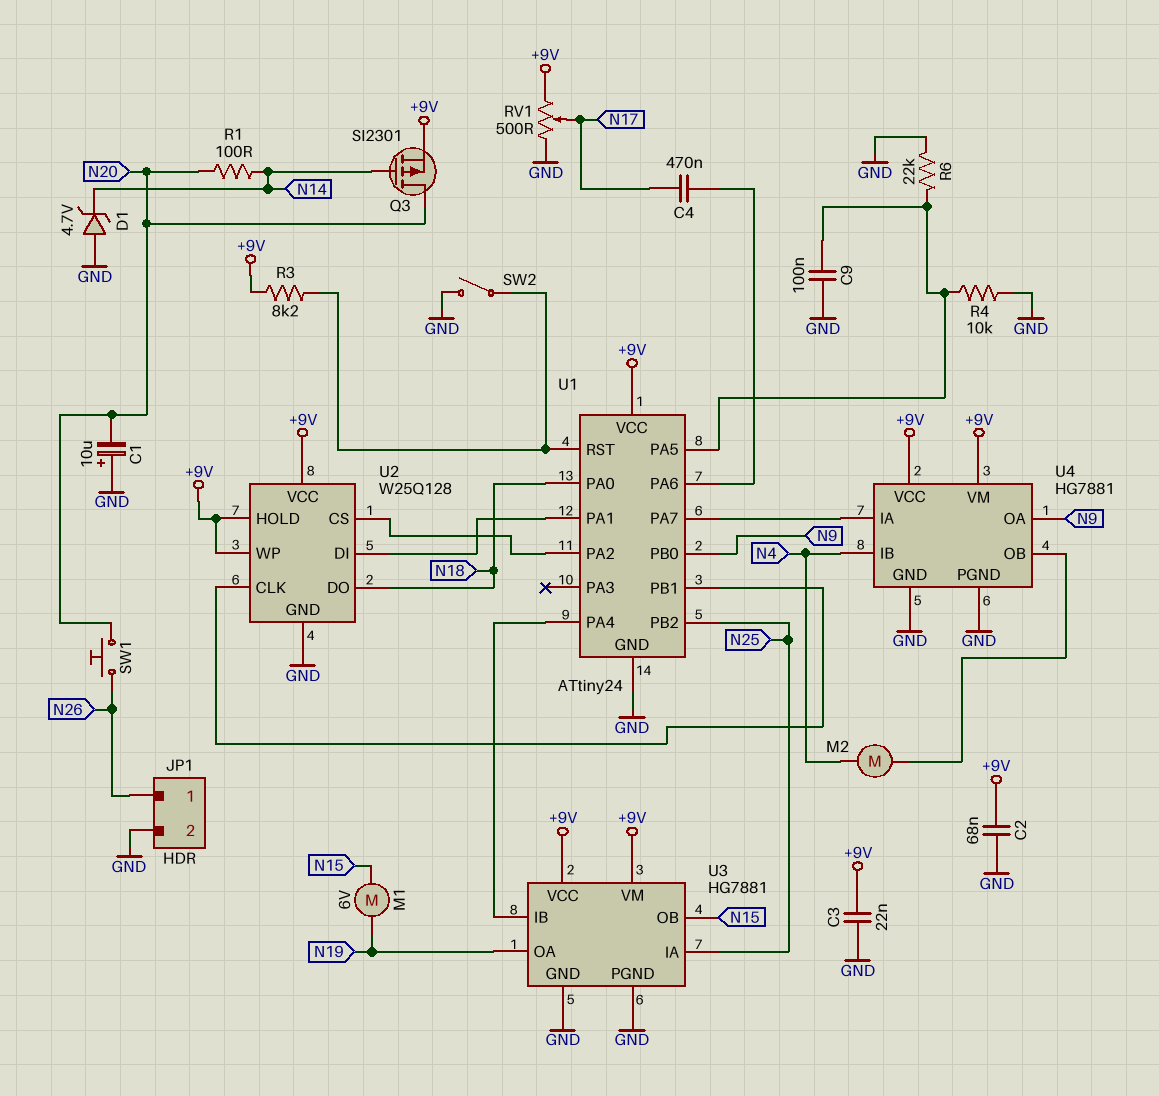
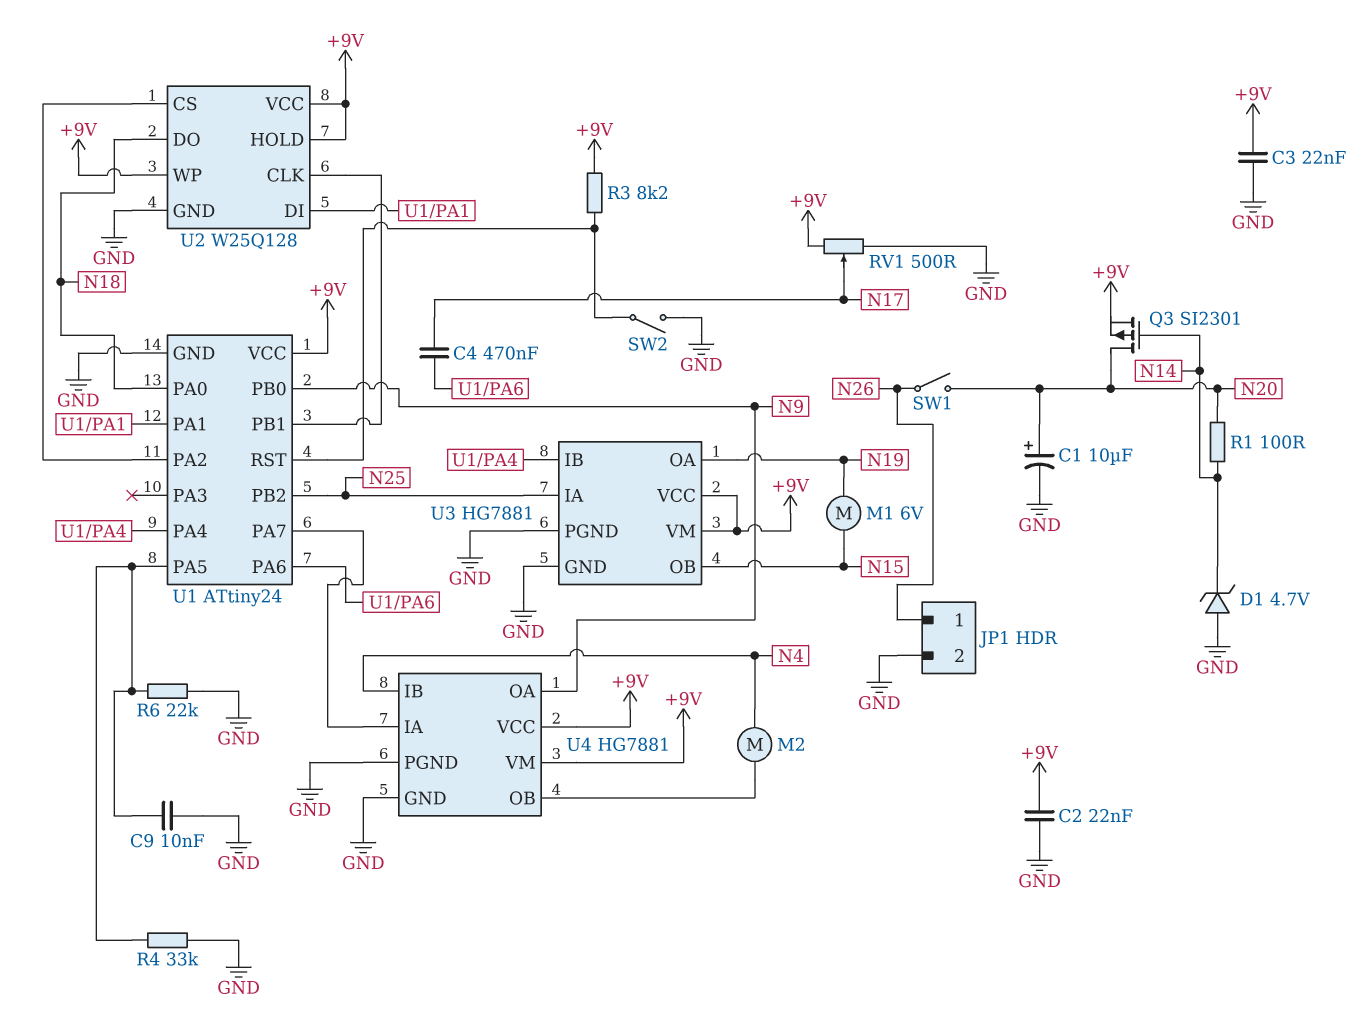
C1: 10uF (plus GND, minus N20) -> 10uF (plus N20, minus GND)
C2: 68nF (+9V, GND) -> 22nF (+9V, GND)
C9: 100nF (GND, U1/PA5) -> 10nF (GND, U1/PA5)
R4: 10k (GND, U1/PA5) -> 33k (GND, U1/PA5)
SW1: button (N20, N26) -> switch (N20, N26)

